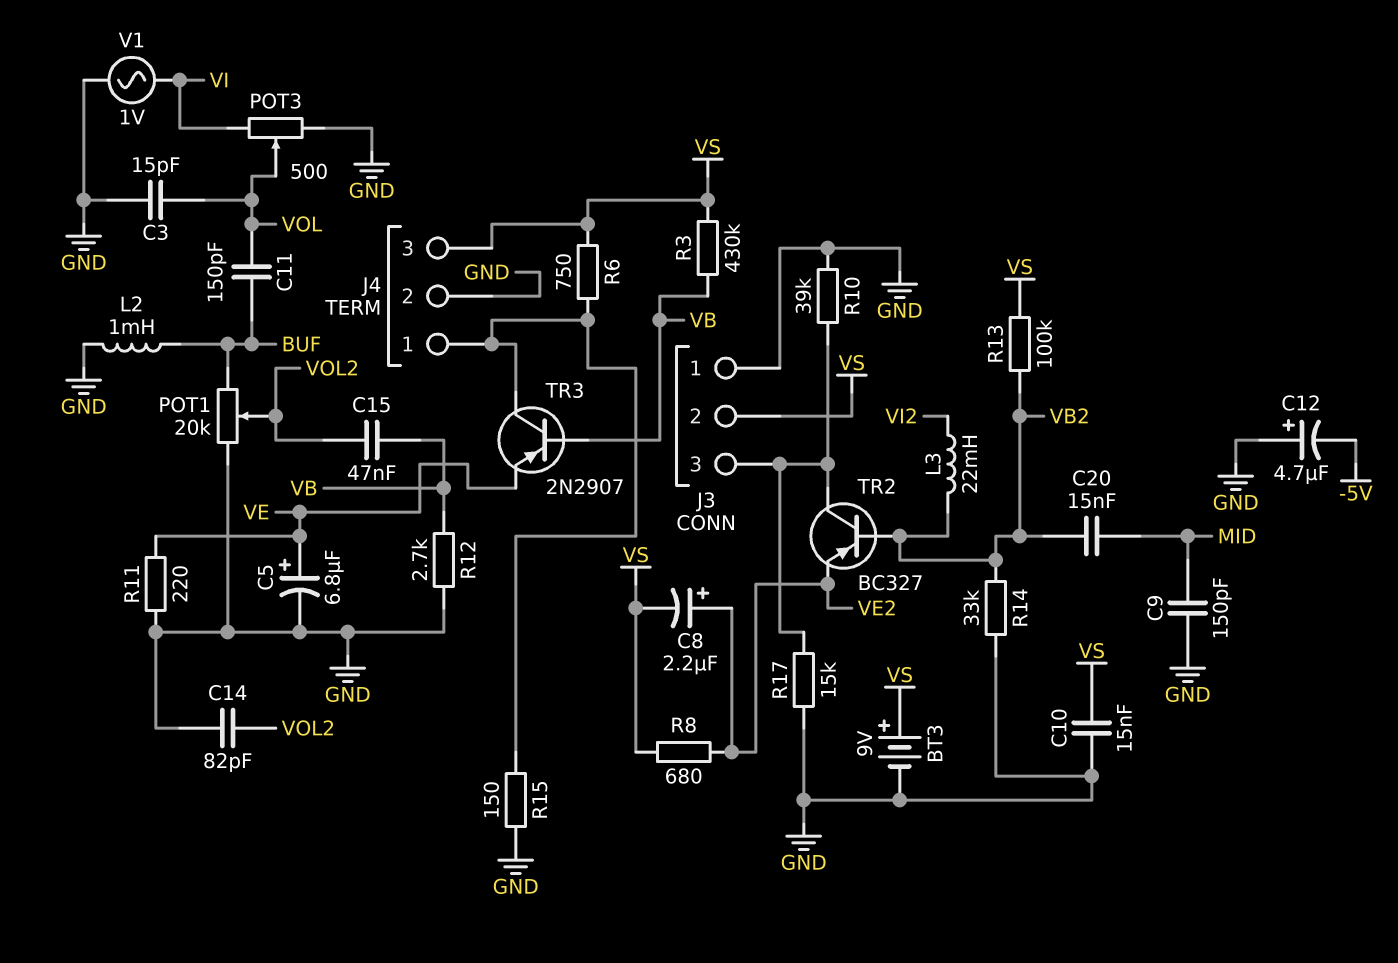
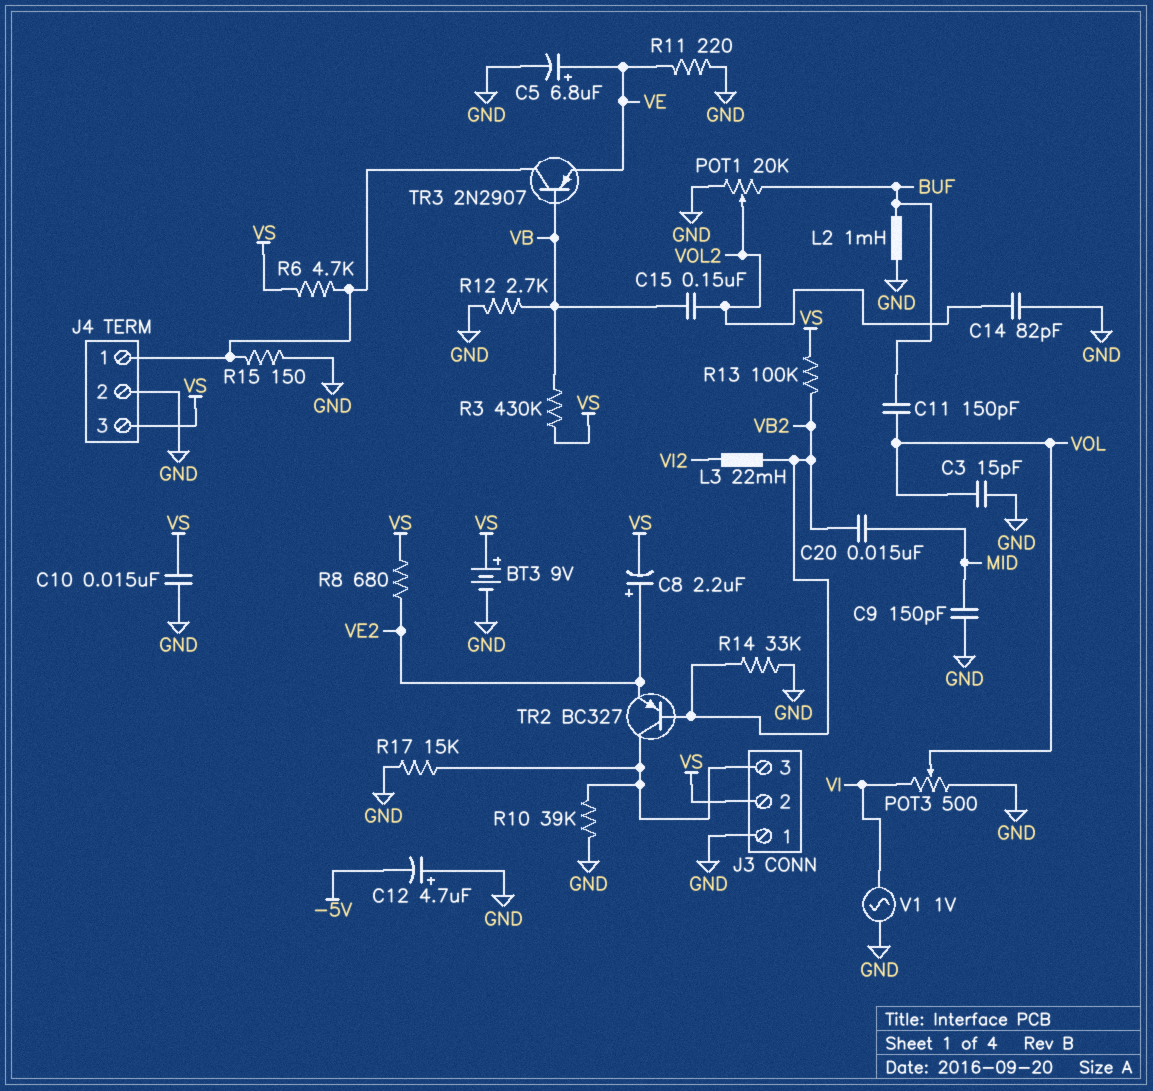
C15: 47nF (VB, VOL2) -> 150nF (VB, VOL2)
R6: 750 (J4/1, VS) -> 4.7k (J4/1, VS)

